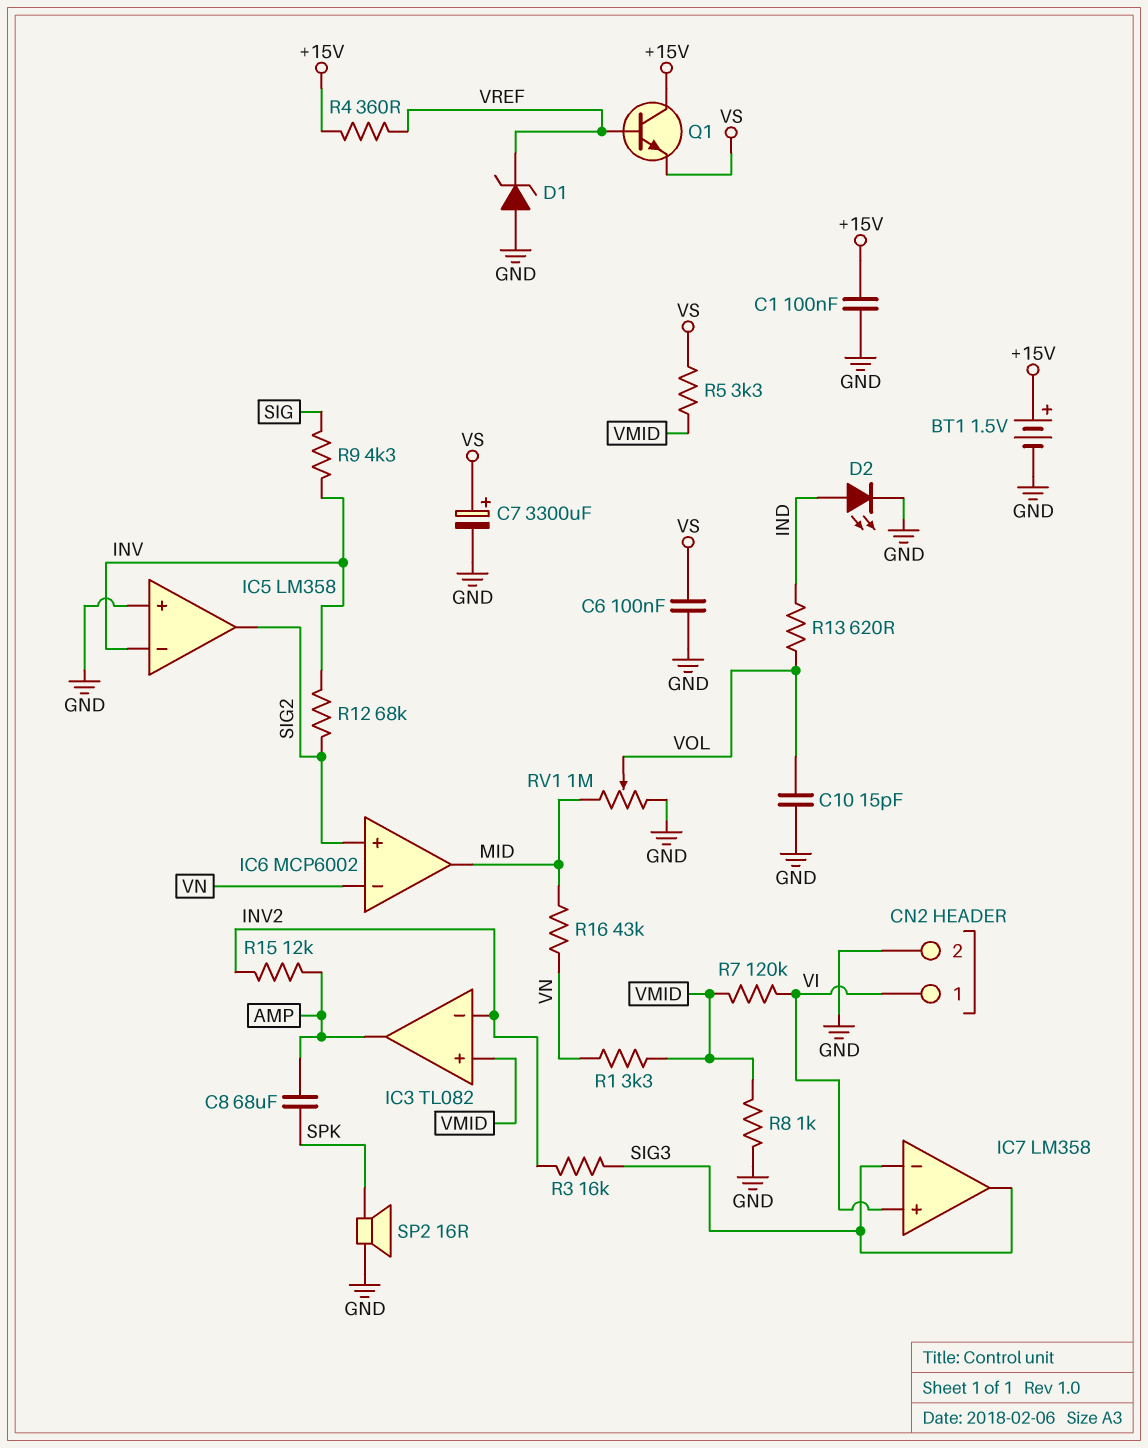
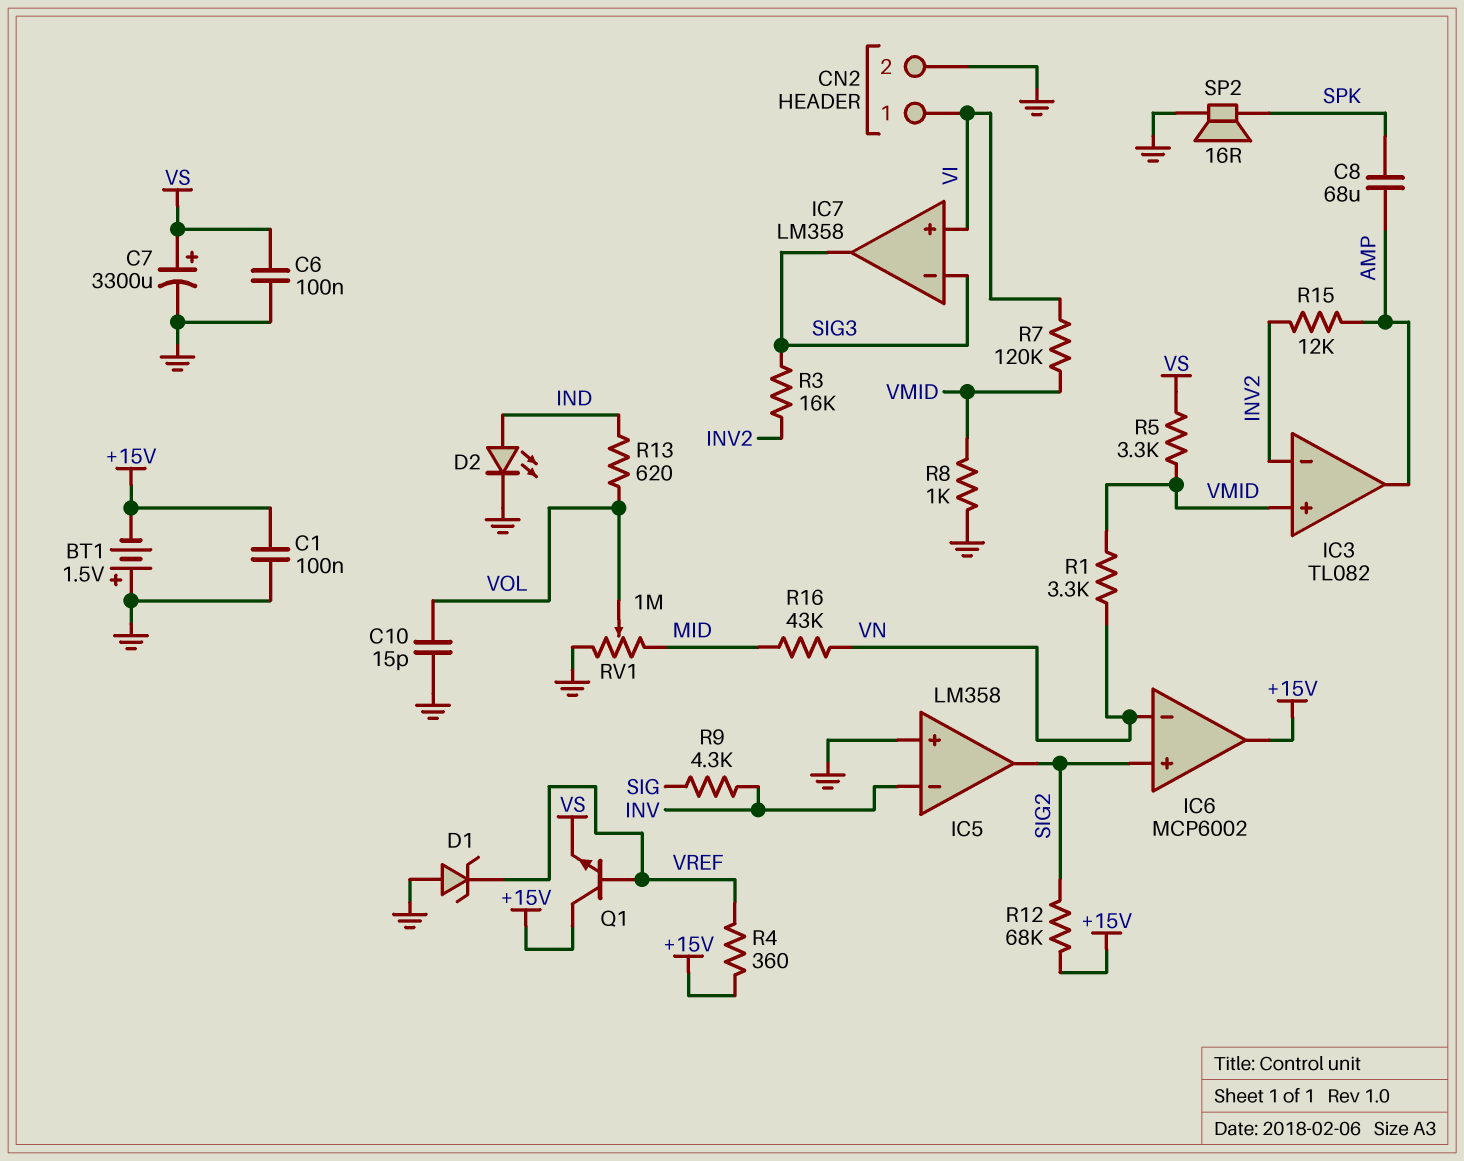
BT1: 1.5V (plus +15V, minus GND) -> 1.5V (plus GND, minus +15V)
IC6 pin out: MID -> +15V
R12: 68k (INV, SIG2) -> 68k (+15V, SIG2)

